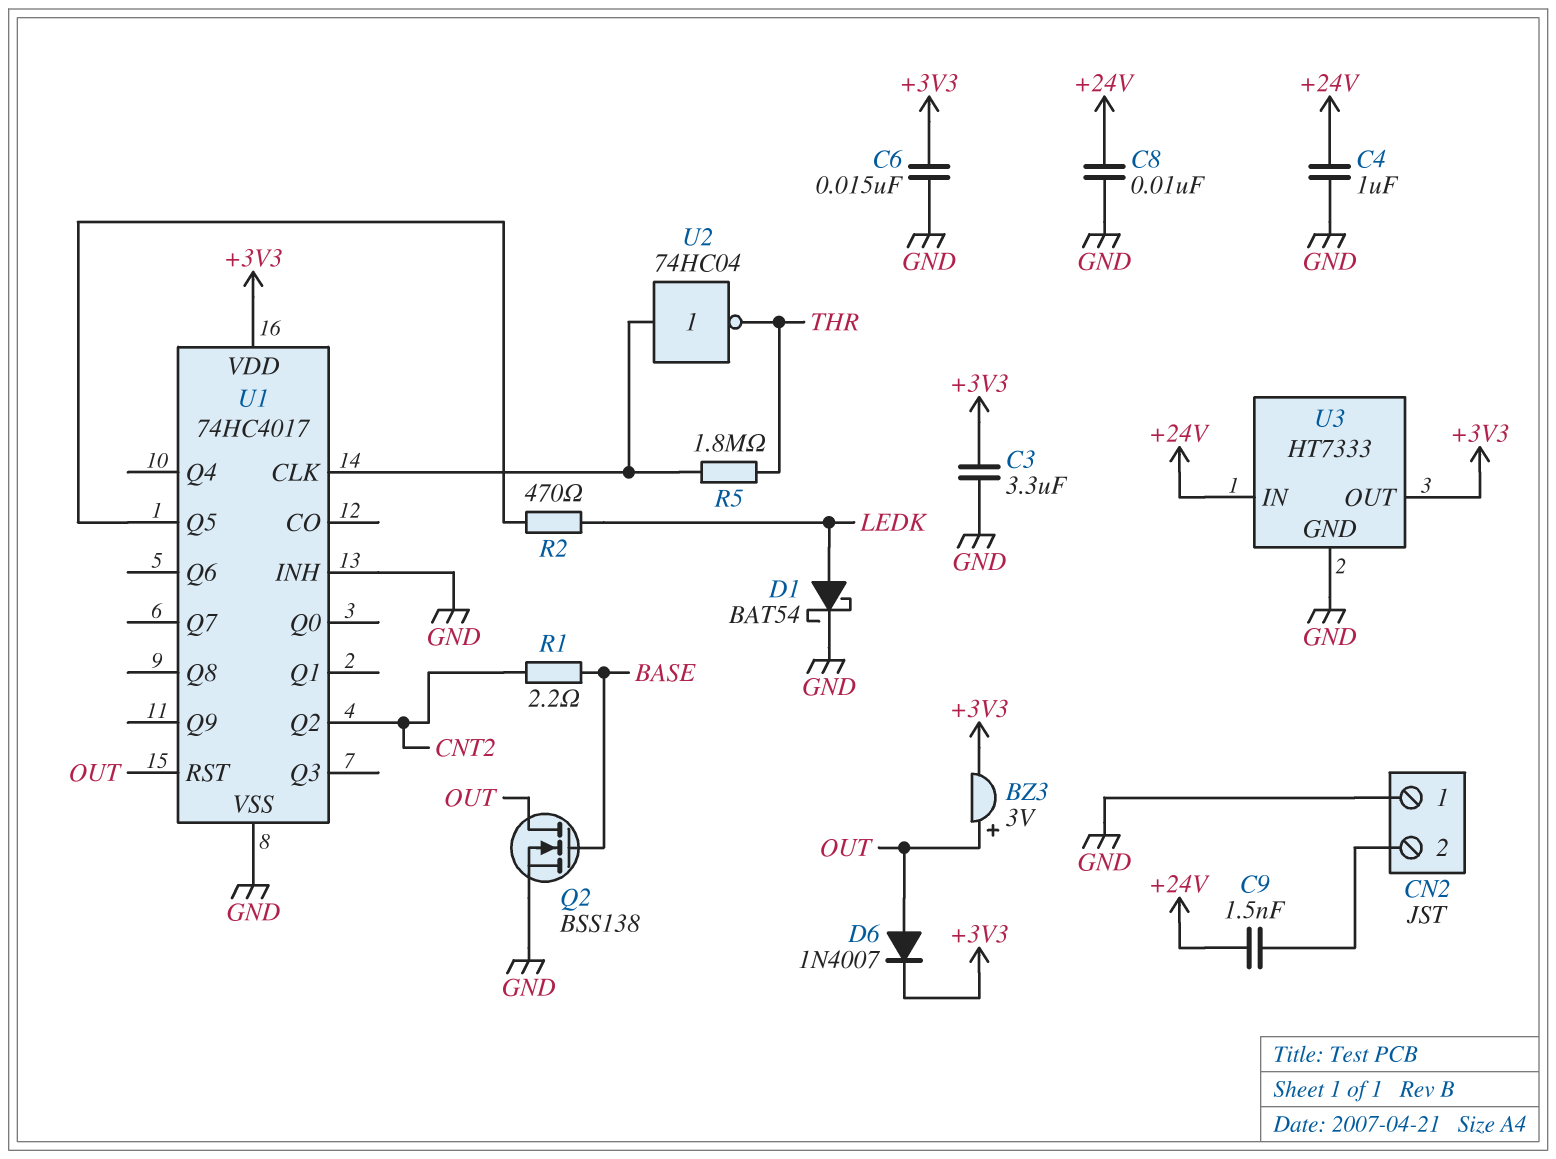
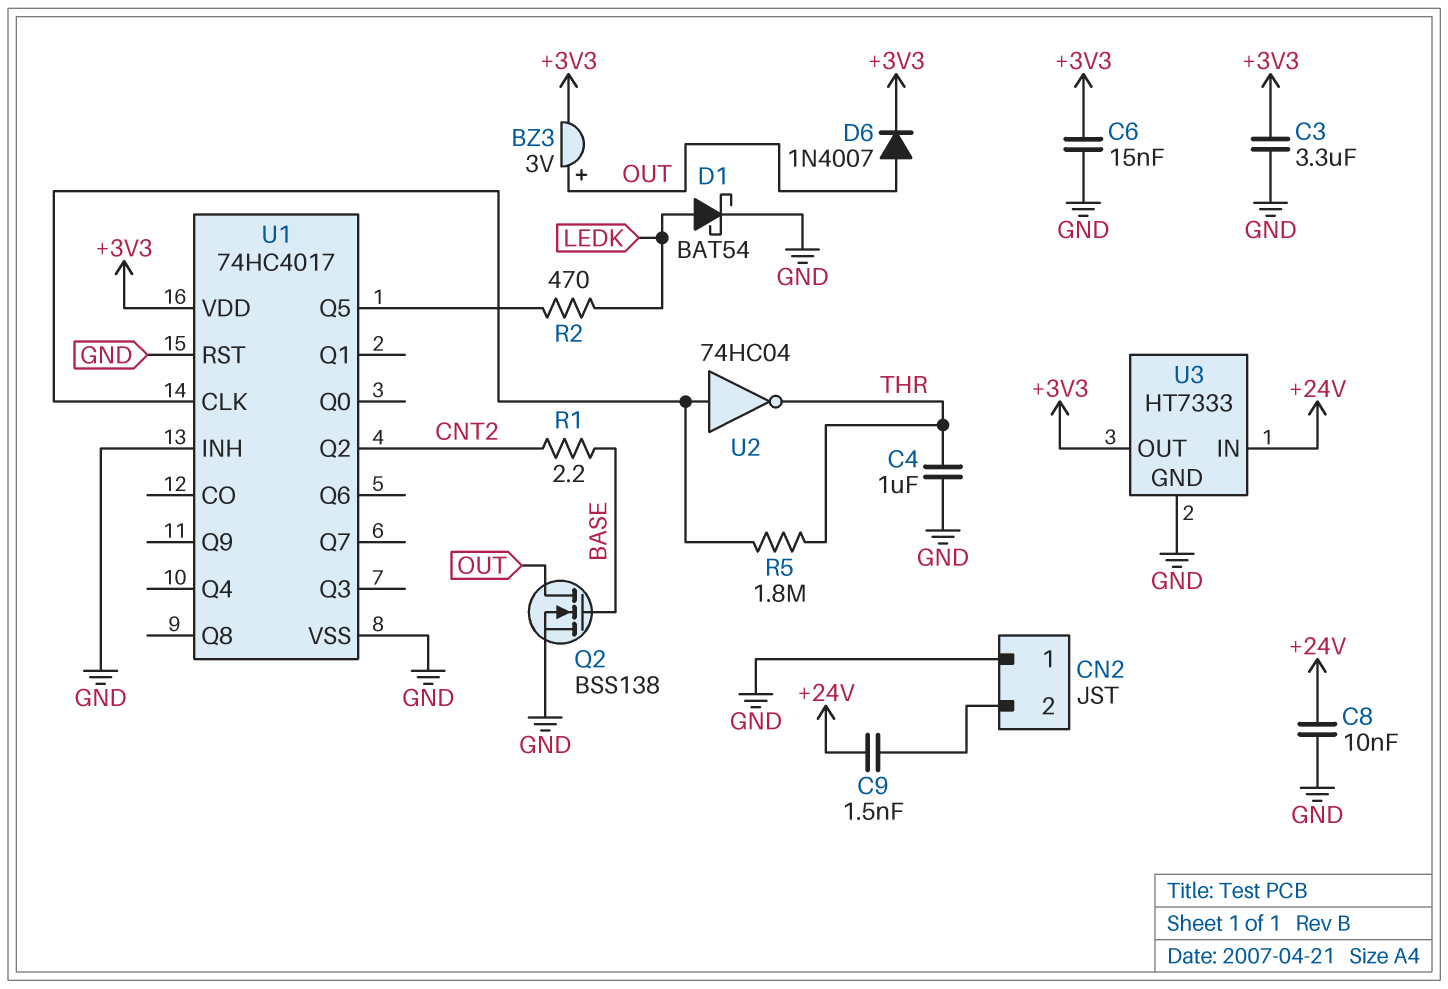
C4: 1uF (+24V, GND) -> 1uF (GND, THR)
U1 pin RST: OUT -> GND

